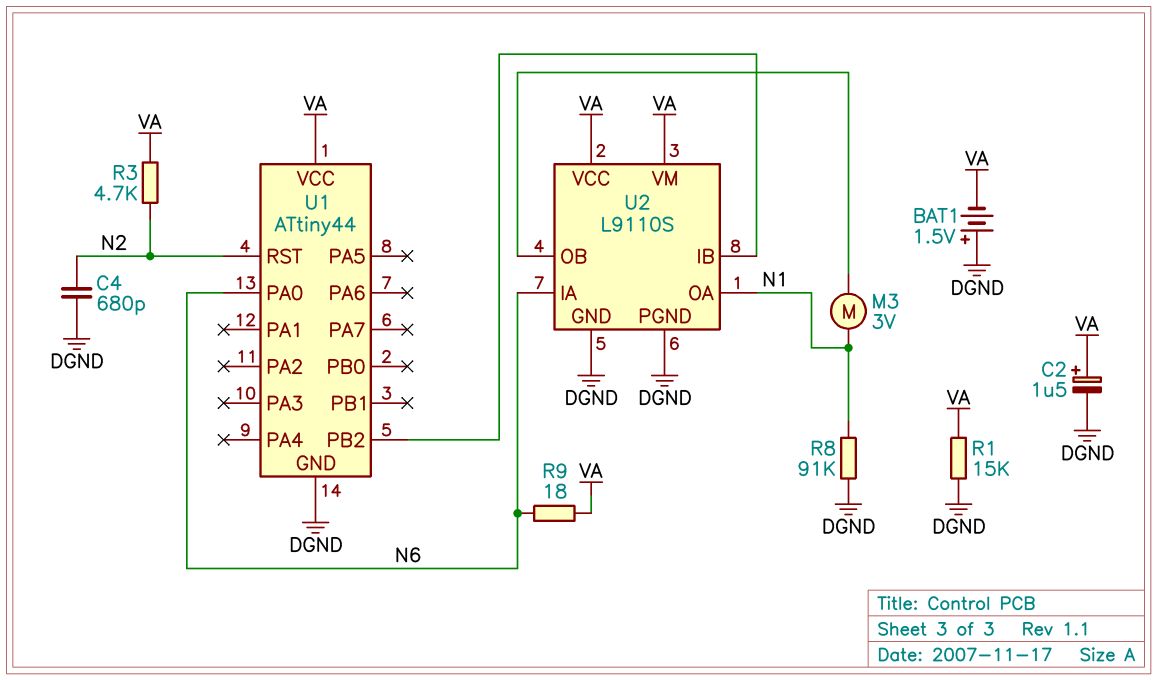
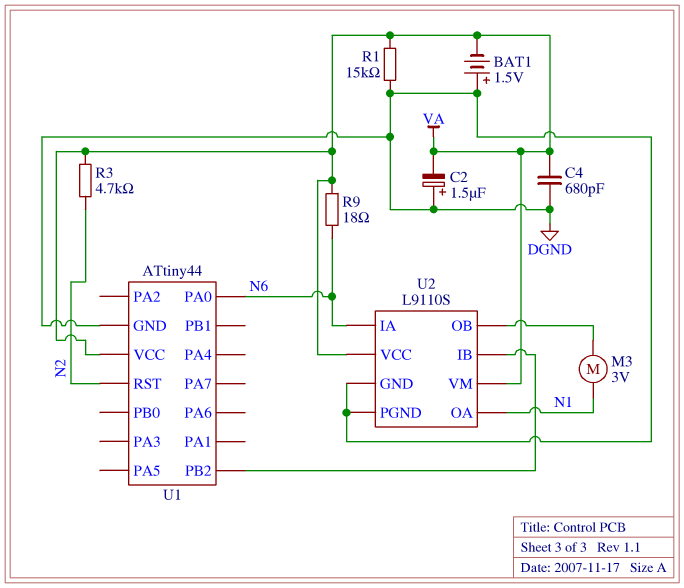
C2: 1.5uF (plus VA, minus DGND) -> 1.5uF (plus DGND, minus VA)
C4: 680pF (DGND, N2) -> 680pF (DGND, VA)
R8: 91k (DGND, N1) -> none

